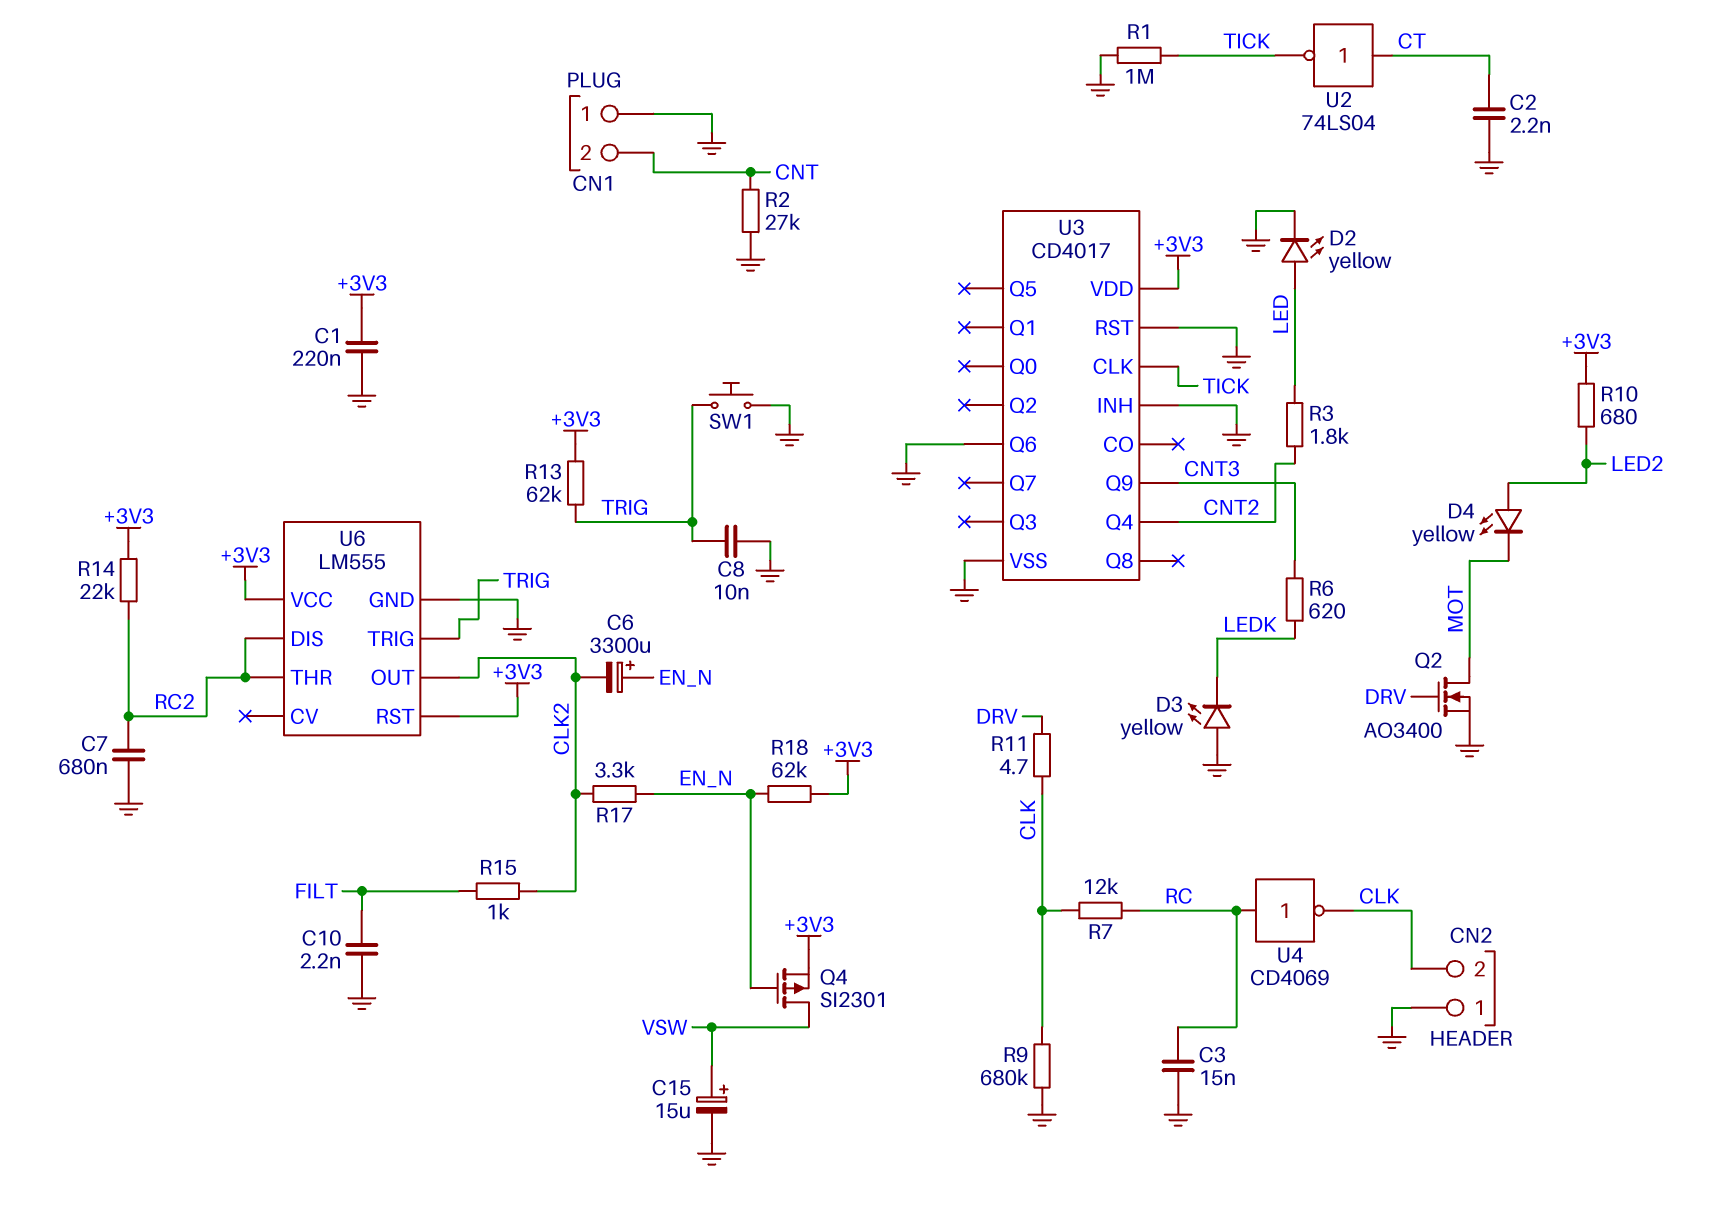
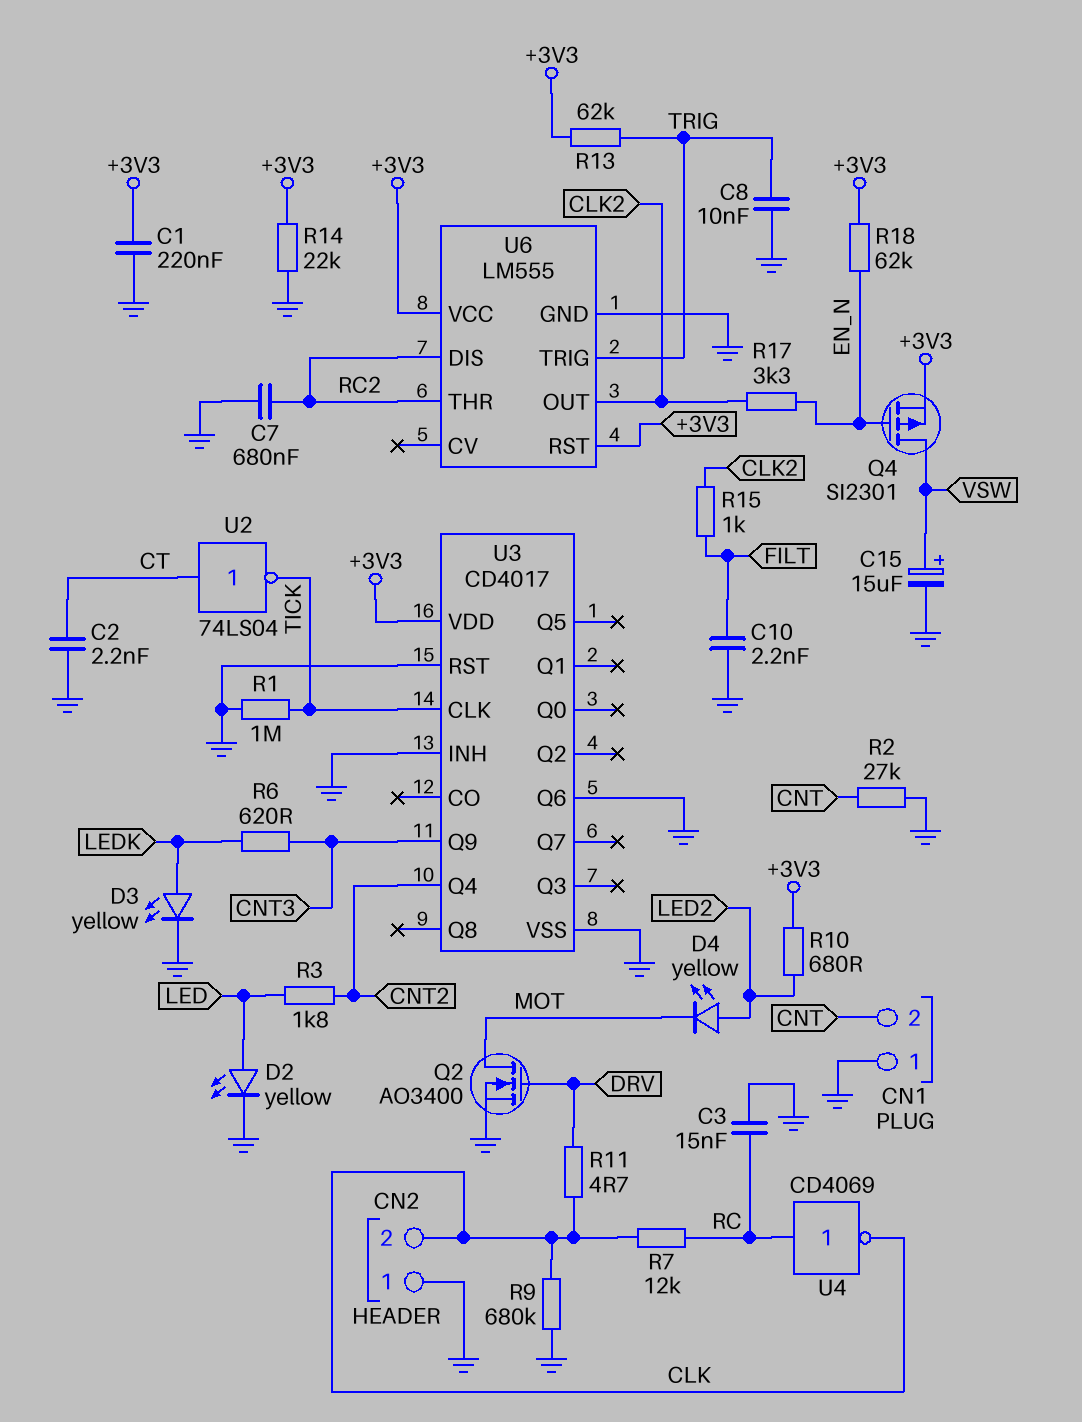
C6: 3300uF (plus EN_N, minus CLK2) -> none
D3: LED yellow (A GND, K LEDK) -> LED yellow (A LEDK, K GND)
R14: 22k (+3V3, RC2) -> 22k (+3V3, GND)
SW1: button (GND, TRIG) -> none

